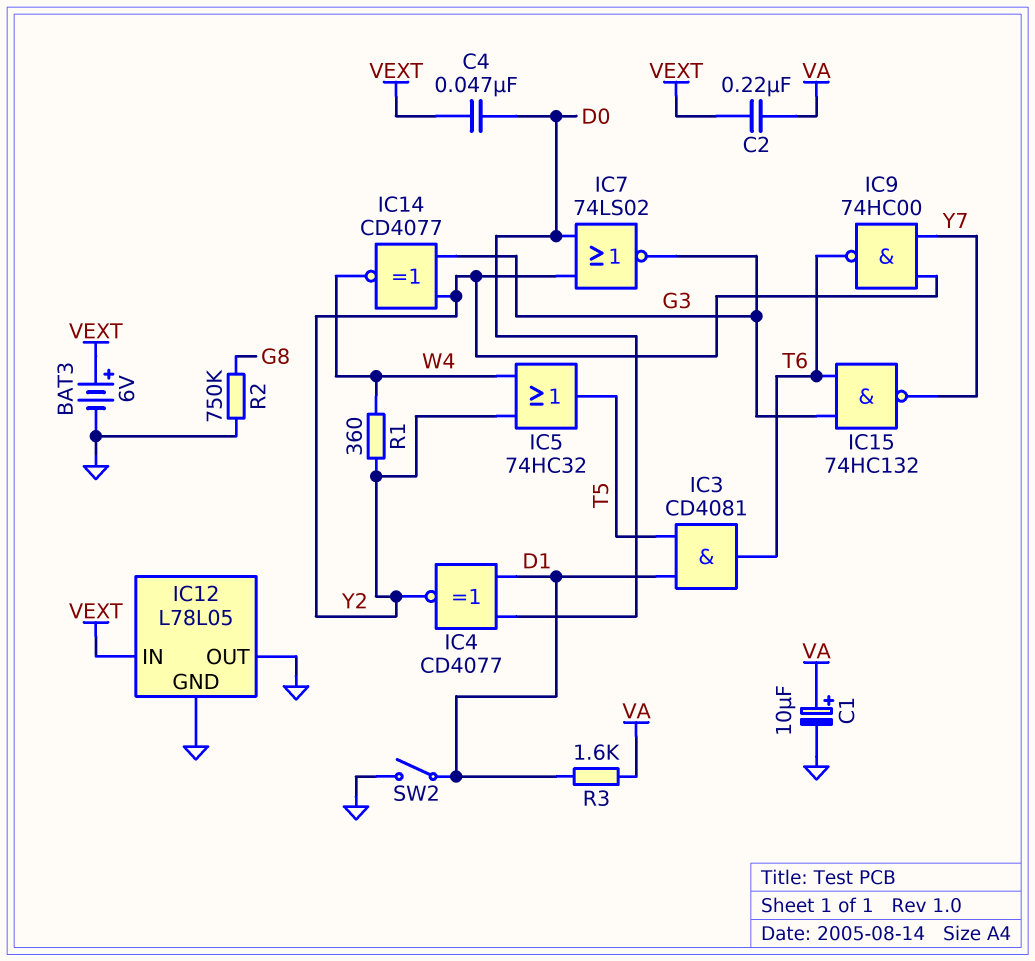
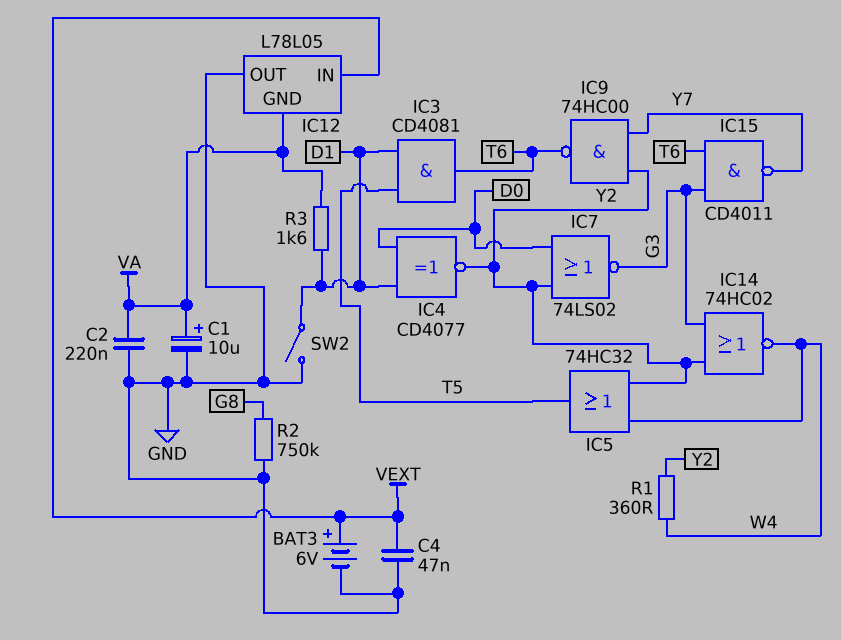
C2: 220nF (VA, VEXT) -> 220nF (GND, VA)
C4: 47nF (D0, VEXT) -> 47nF (GND, VEXT)
IC12 pin GND: GND -> VA
IC14: XNOR CD4077 (in G3, in Y2, out W4) -> NOR 74HC02 (in G3, in Y2, out W4)
IC15: NAND 74HC132 (in G3, in T6, out Y7) -> NAND CD4011 (in G3, in T6, out Y7)

